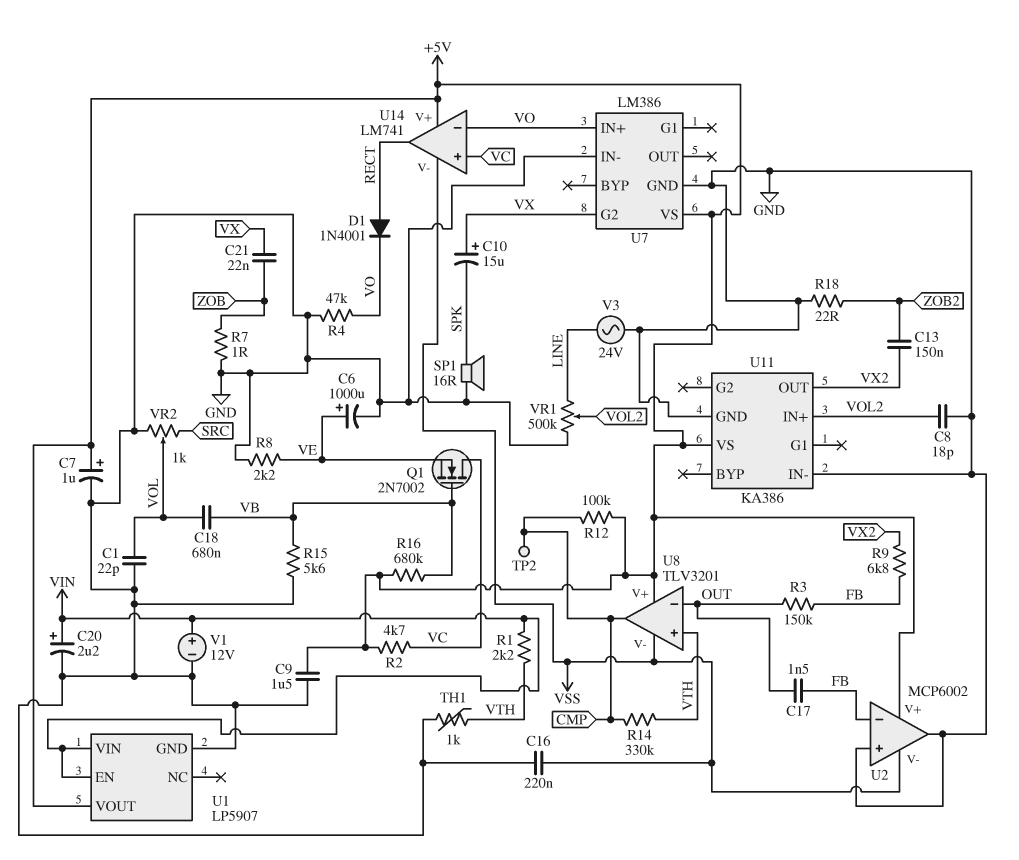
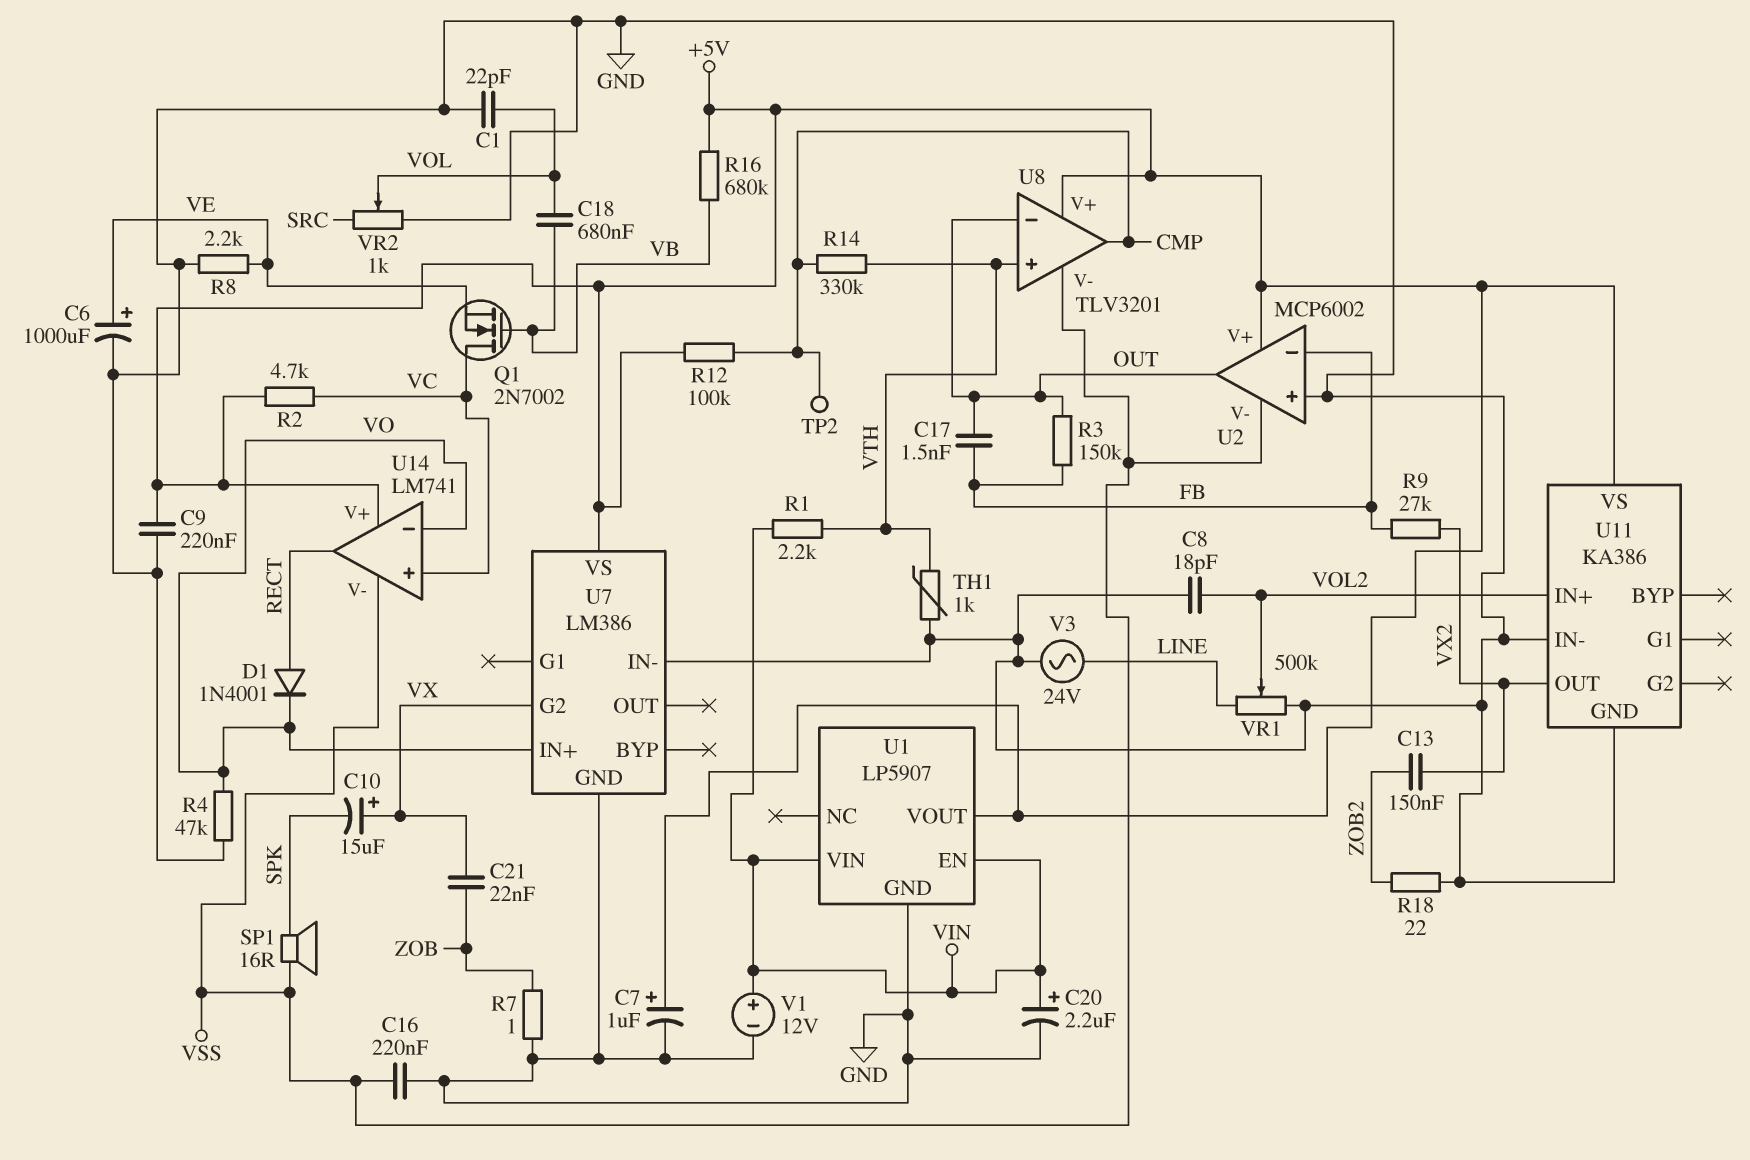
C9: 1.5uF (+5V, GND) -> 220nF (+5V, GND)
R9: 6.8k (FB, VX2) -> 27k (FB, VX2)
R15: 5.6k (GND, VB) -> none
SP1: speaker 16R (GND, SPK) -> speaker 16R (SPK, VSS)
U2 pin out: GND -> OUT

